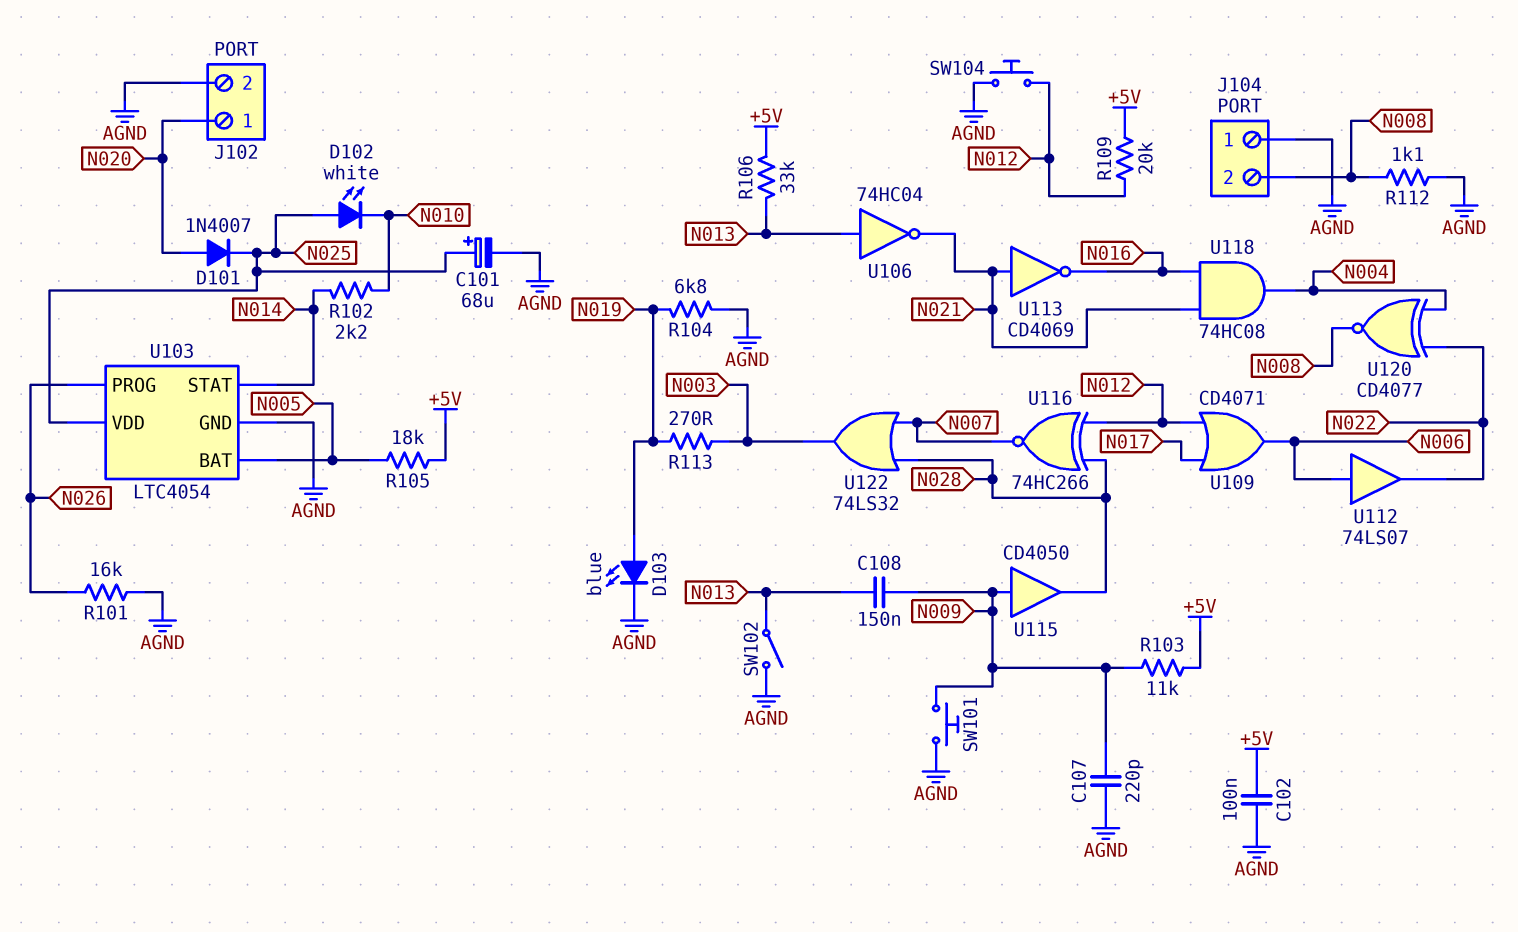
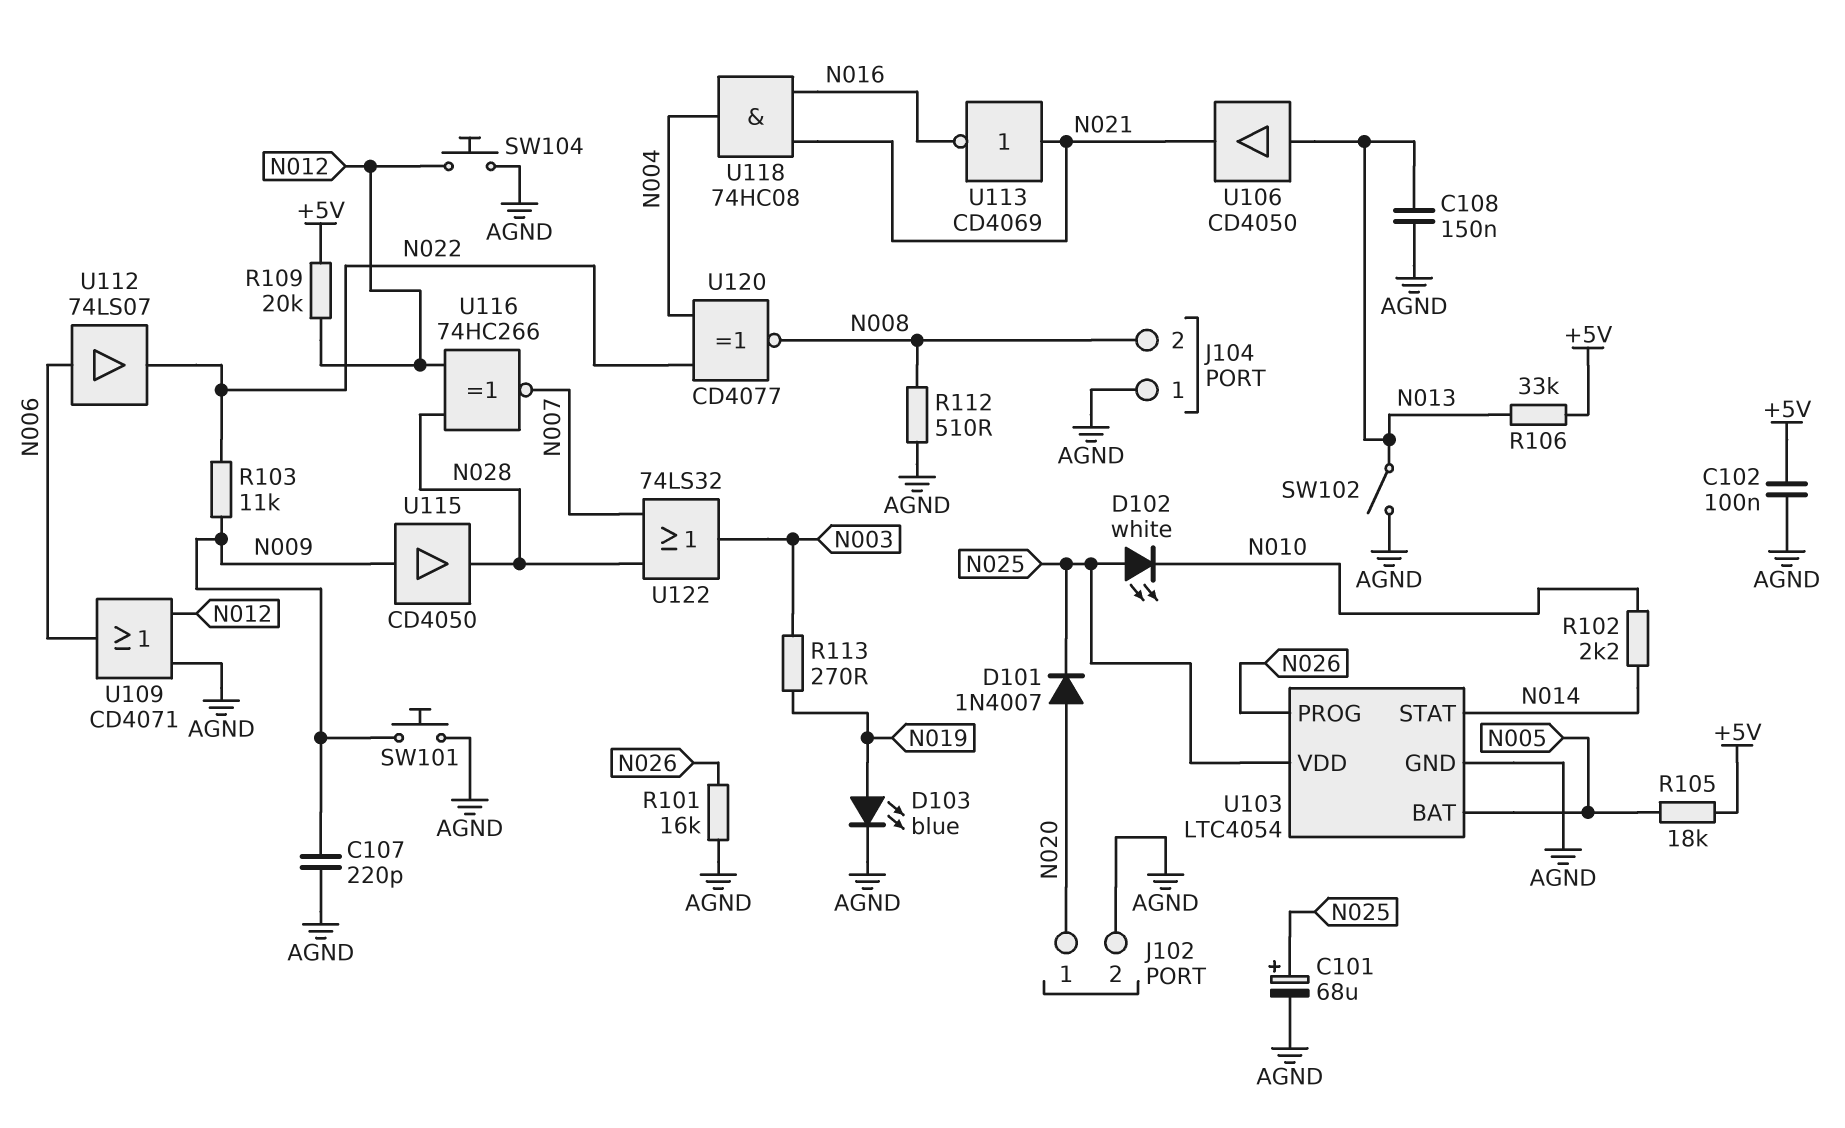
C108: 150nF (N009, N013) -> 150nF (AGND, N013)
R103: 11k (+5V, N009) -> 11k (N009, N022)
R104: 6.8k (AGND, N019) -> none
R112: 1.1k (AGND, N008) -> 510 (AGND, N008)
U106: NOT 74HC04 (in N013, out N021) -> buffer CD4050 (in N013, out N021)
U109: OR CD4071 (in N012, in N017, out N006) -> OR CD4071 (in AGND, in N012, out N006)

